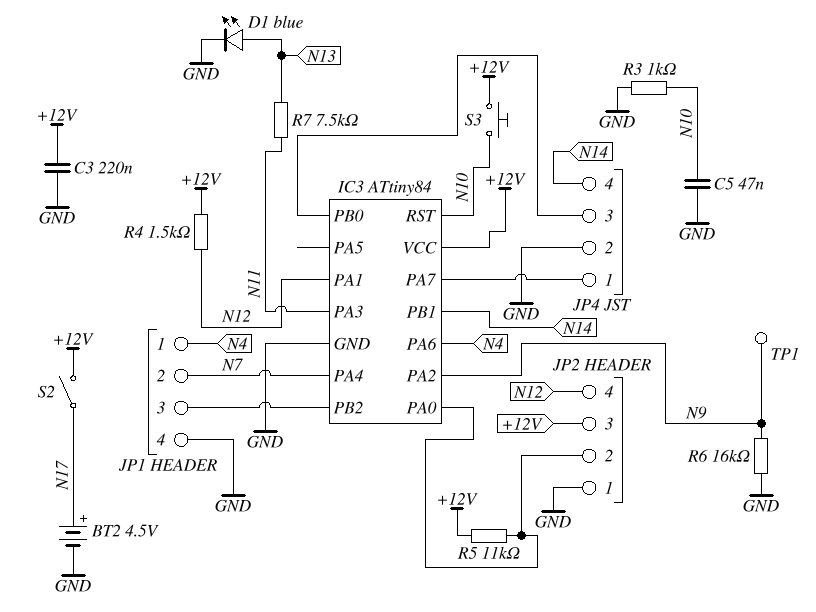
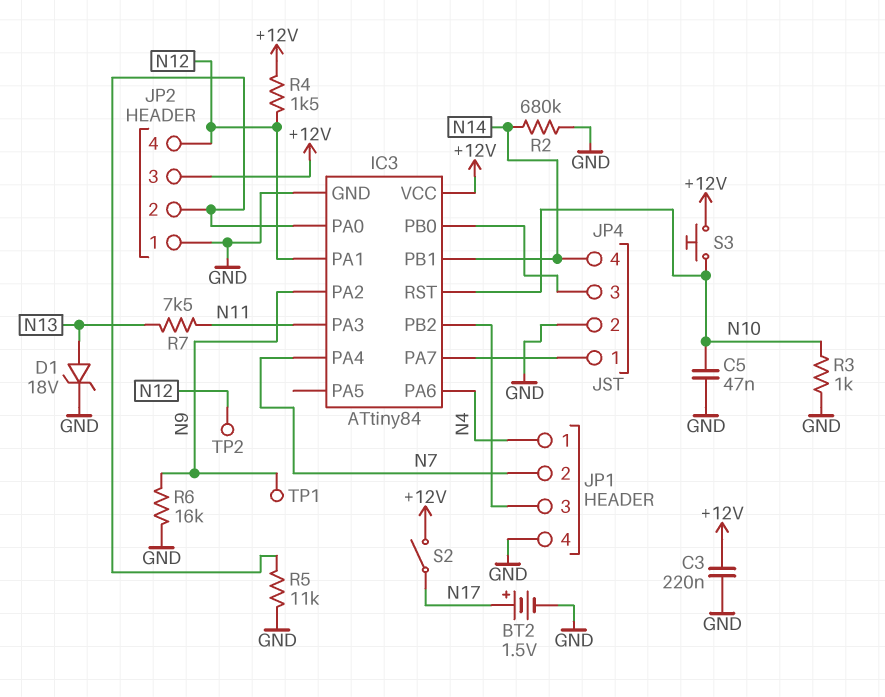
BT2: 4.5V (plus N17, minus GND) -> 1.5V (plus N17, minus GND)
D1: LED blue (A N13, K GND) -> zener 18V (A N13, K GND)
R2: none -> 680k (GND, N14)
R5: 11k (+12V, IC3/PA0) -> 11k (GND, IC3/PA0)
TP2: none -> test point (N12)

